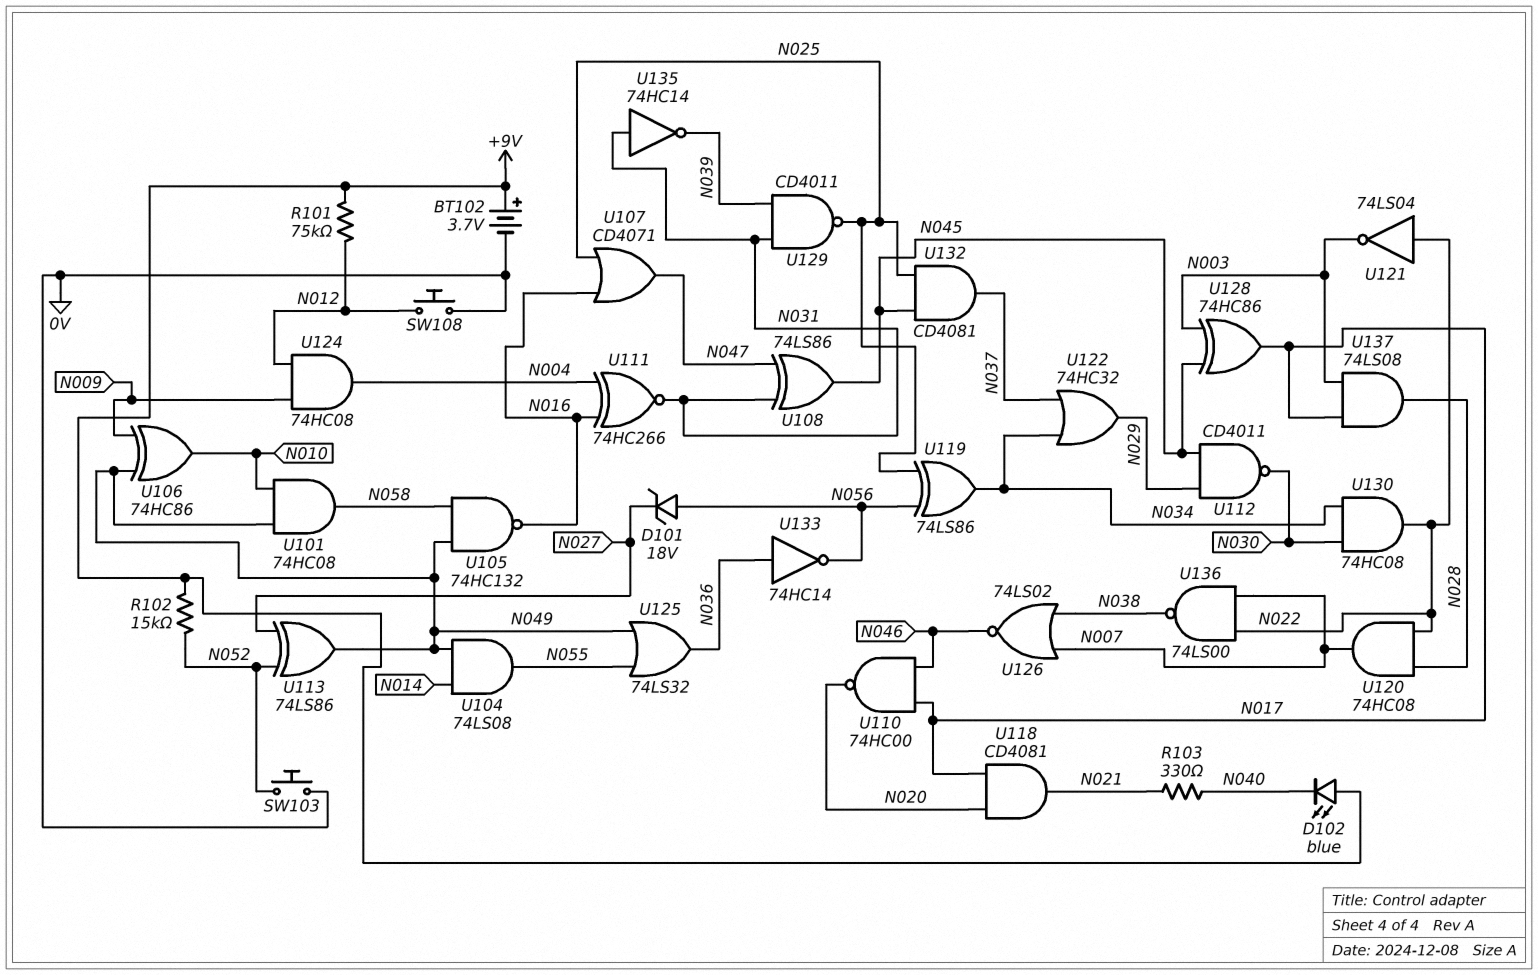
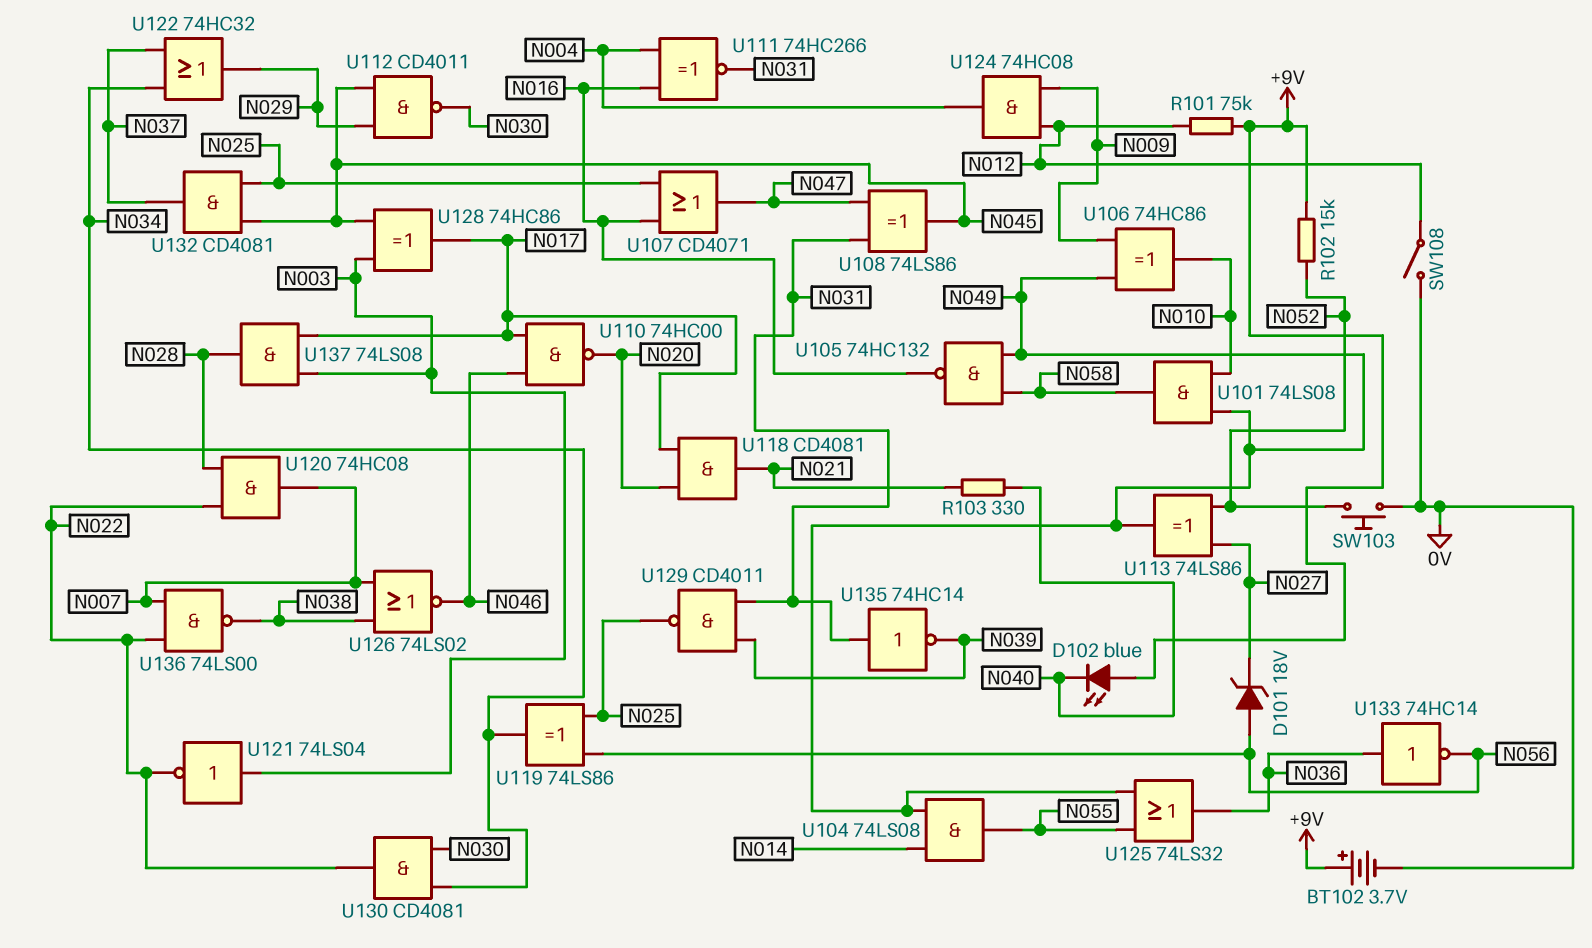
SW108: button (0V, N012) -> switch (0V, N012)
U101: AND 74HC08 (in N010, in N049, out N058) -> AND 74LS08 (in N010, in N049, out N058)
U121: NOT 74LS04 (in N022, out N003) -> NOT 74LS04 (in N003, out N022)
U130: AND 74HC08 (in N030, in N034, out N022) -> AND CD4081 (in N030, in N034, out N022)

